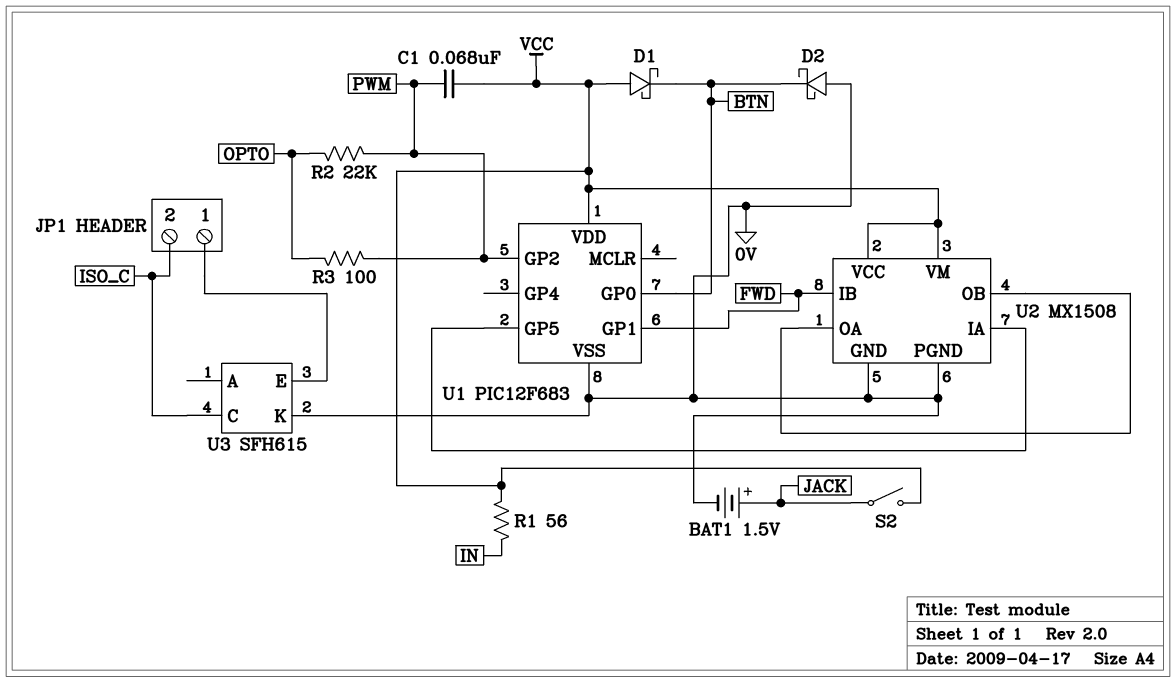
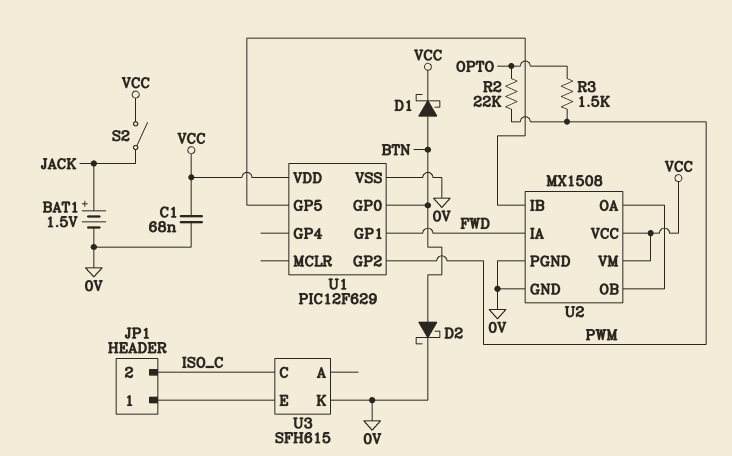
C1: 68nF (PWM, VCC) -> 68nF (0V, VCC)
D1: schottky (A VCC, K BTN) -> schottky (A BTN, K VCC)
D2: schottky (A 0V, K BTN) -> schottky (A BTN, K 0V)
R1: 56 (IN, VCC) -> none
R3: 100 (OPTO, PWM) -> 1.5k (OPTO, PWM)
U1: PIC12F683 -> PIC12F629
U2 pin IA: U1/GP5 -> FWD
U2 pin IB: FWD -> U1/GP5

